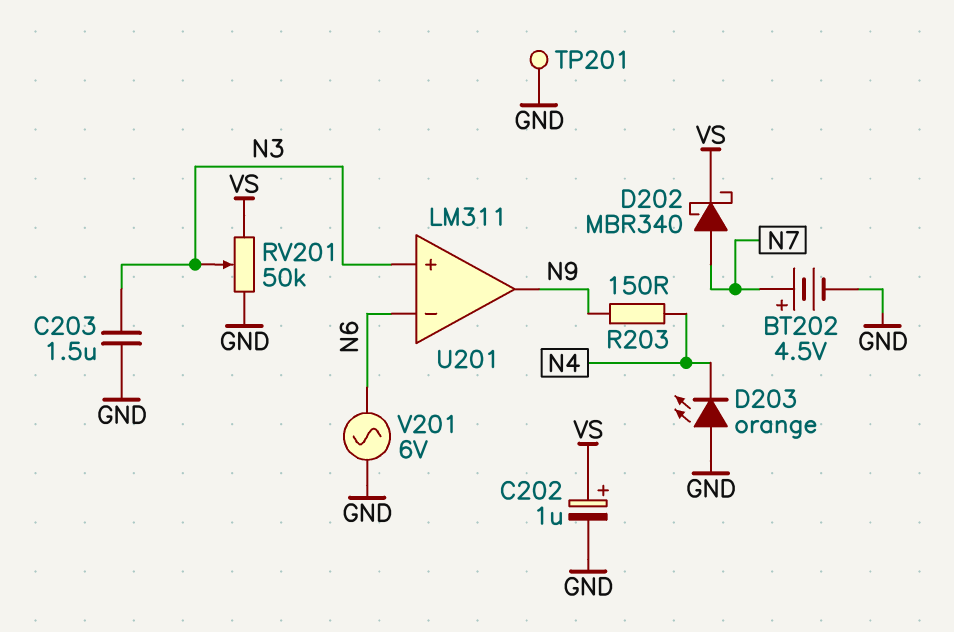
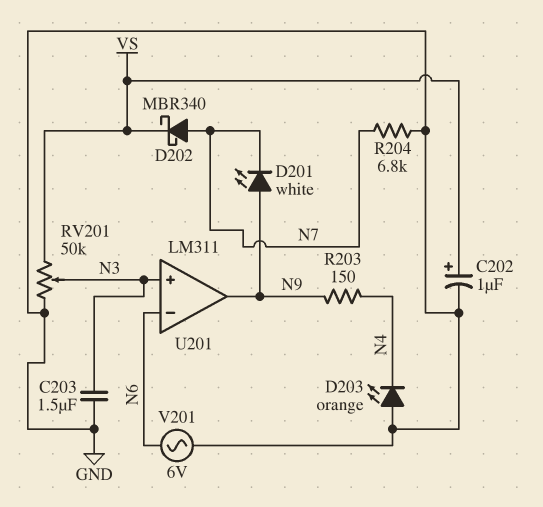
BT202: 4.5V (plus N7, minus GND) -> none
D201: none -> LED white (A N9, K N7)
R204: none -> 6.8k (GND, N7)
TP201: test point (GND) -> none

